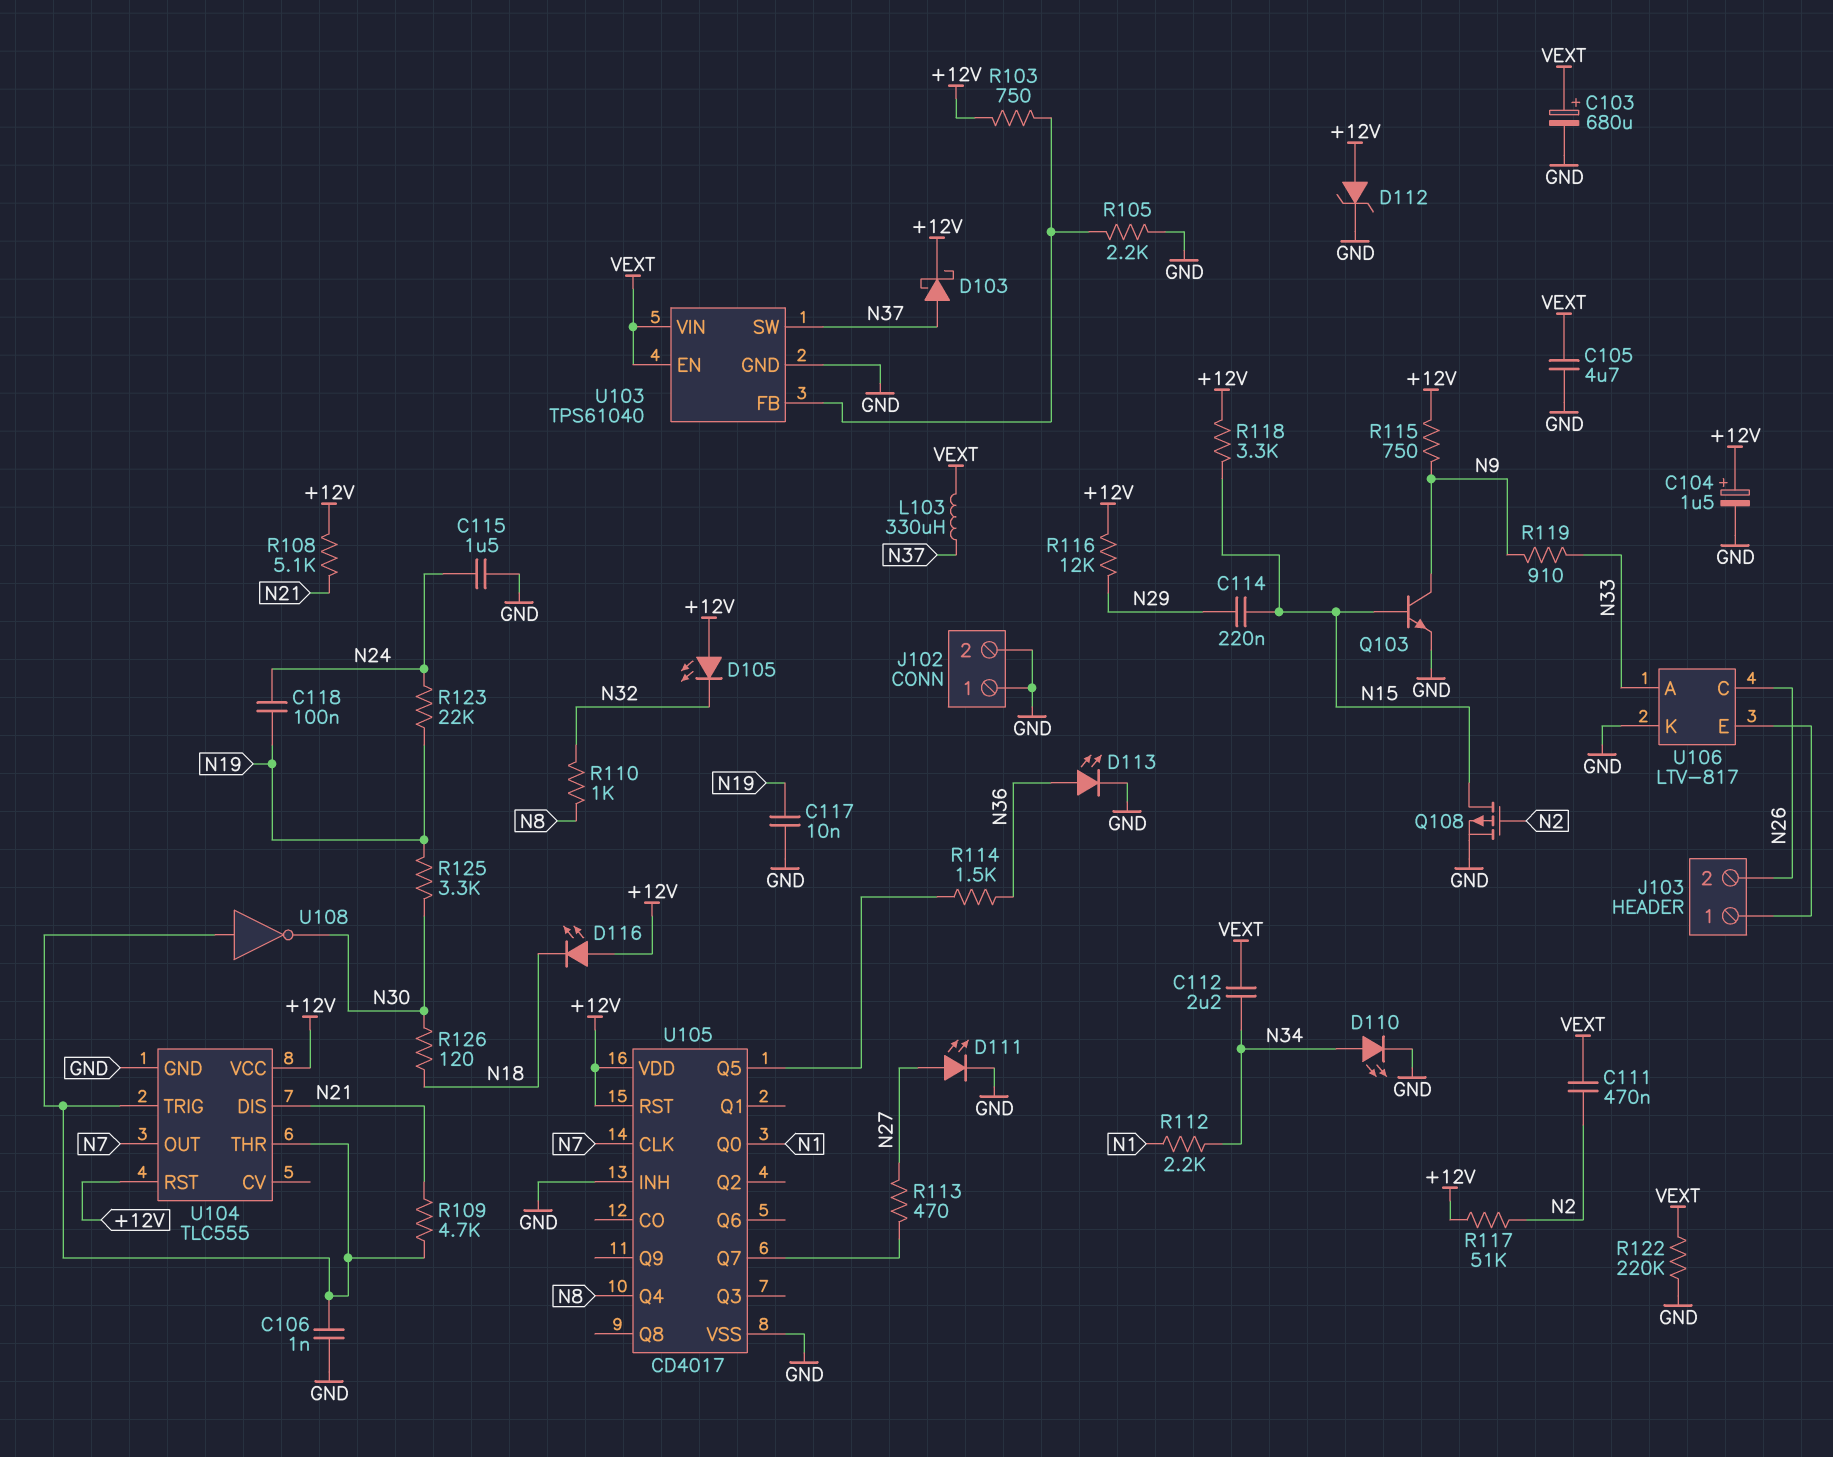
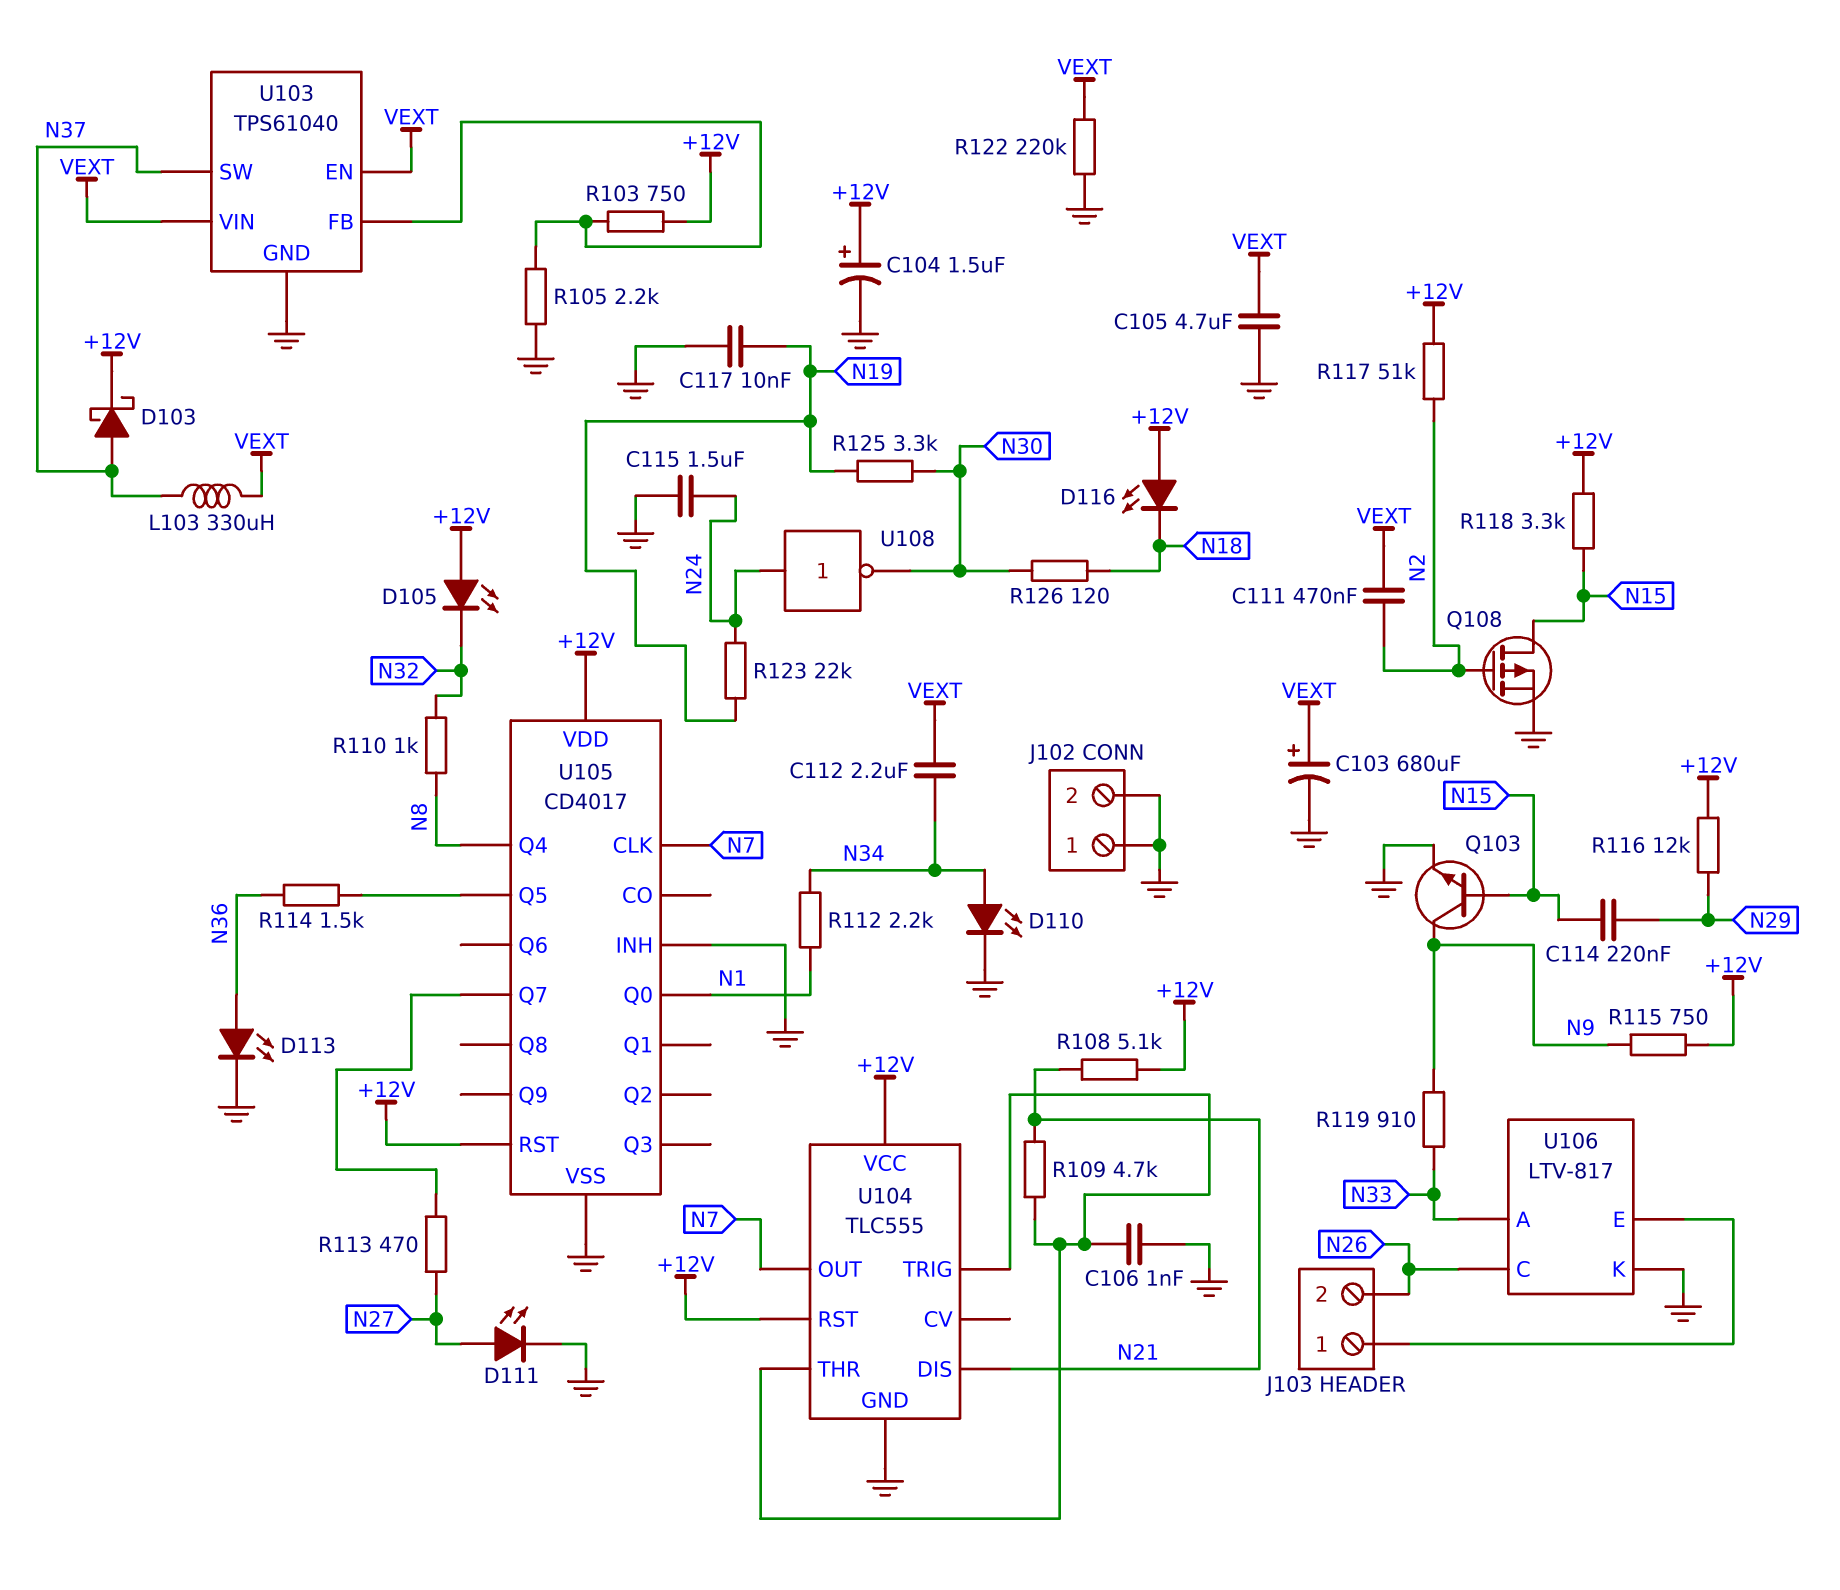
C118: 100nF (N19, N24) -> none
D112: zener (A +12V, K GND) -> none
U108: NOT (in U104/THR, out N30) -> NOT (in N24, out N30)

